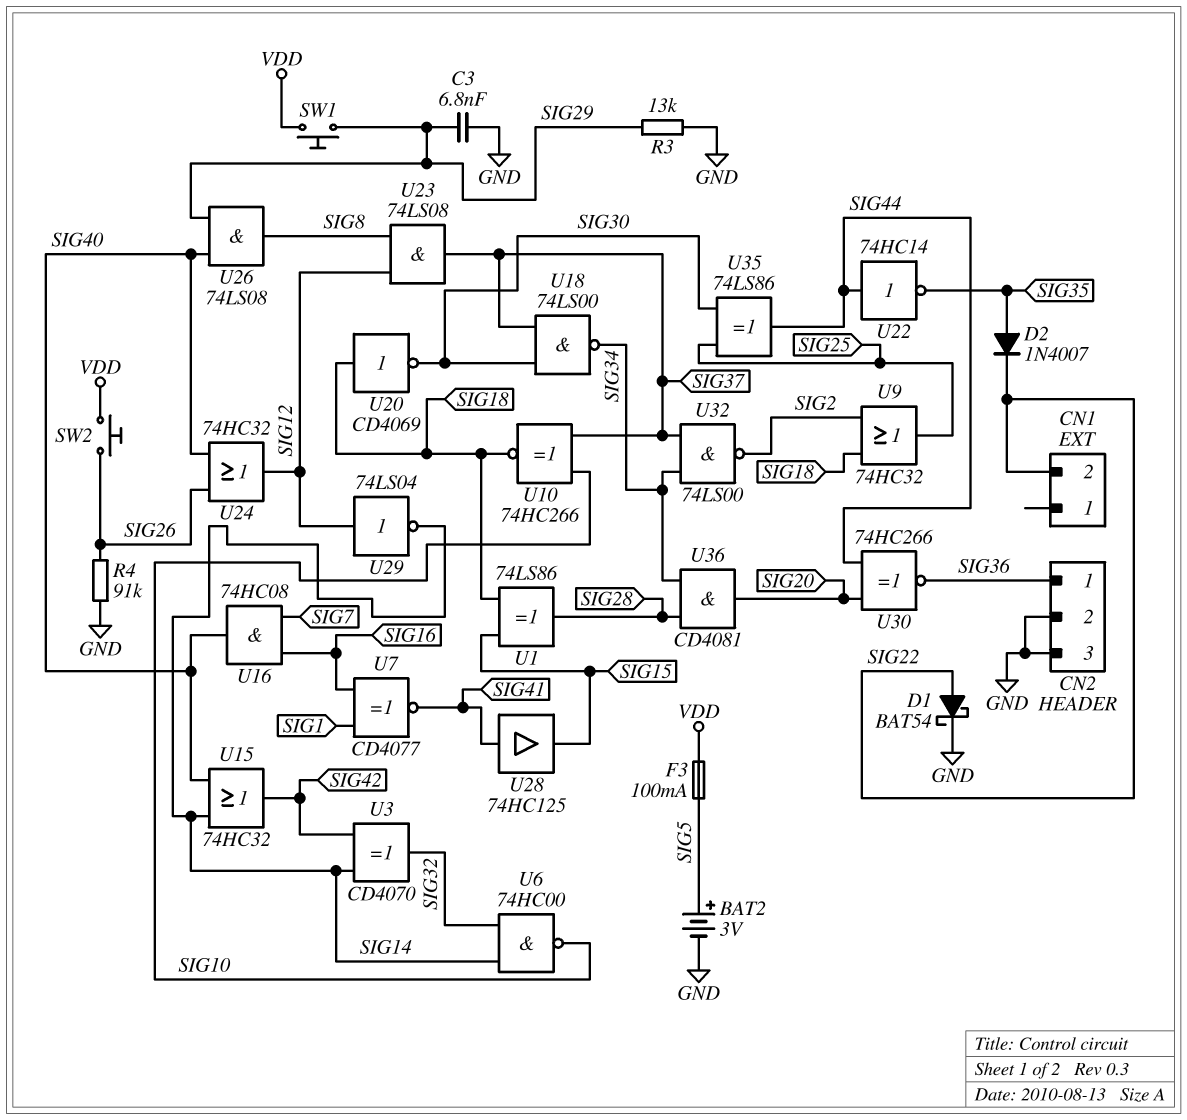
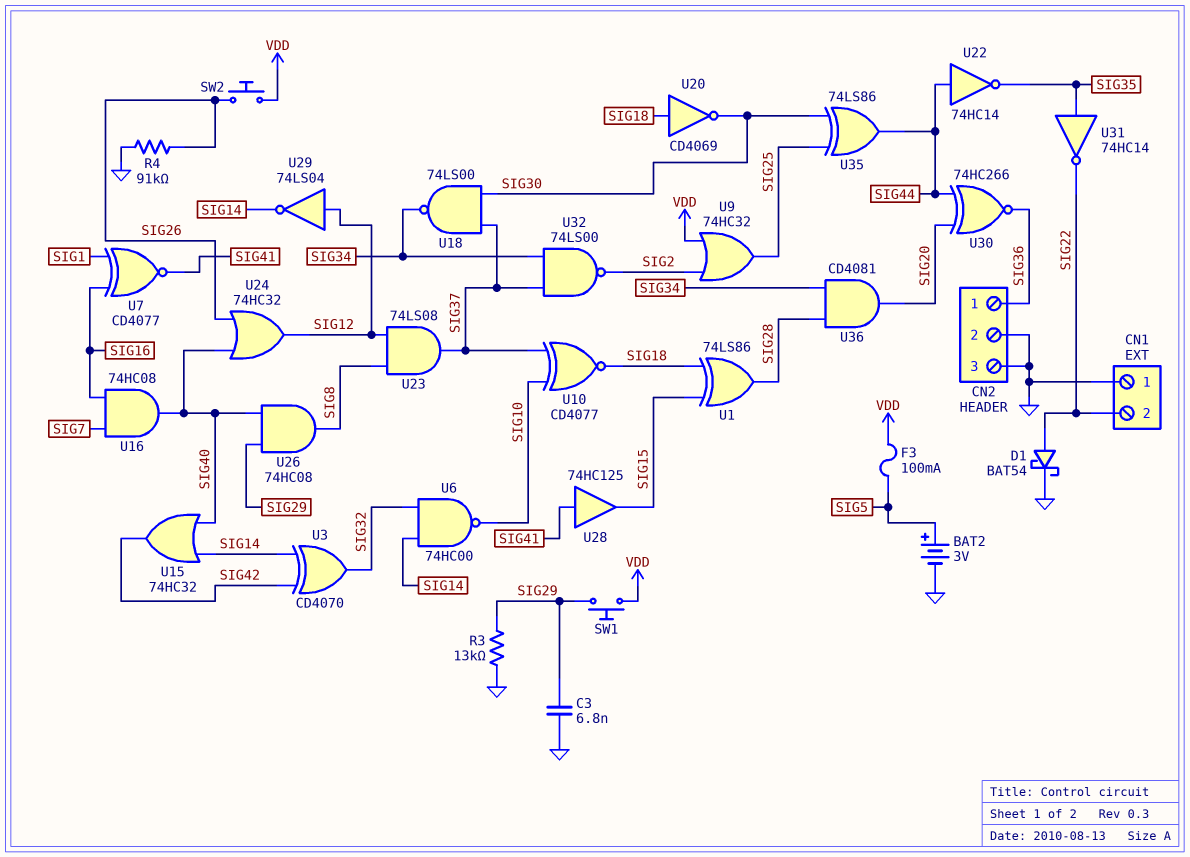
CN1 pin 1: none -> GND
D2: diode 1N4007 (A SIG35, K SIG22) -> none
U9: OR 74HC32 (in SIG2, in SIG18, out SIG25) -> OR 74HC32 (in SIG2, in VDD, out SIG25)
U10: XNOR 74HC266 (in SIG10, in SIG37, out SIG18) -> XNOR CD4077 (in SIG10, in SIG37, out SIG18)
U26: AND 74LS08 (in SIG29, in SIG40, out SIG8) -> AND 74HC08 (in SIG29, in SIG40, out SIG8)
U31: none -> NOT 74HC14 (in SIG35, out SIG22)

